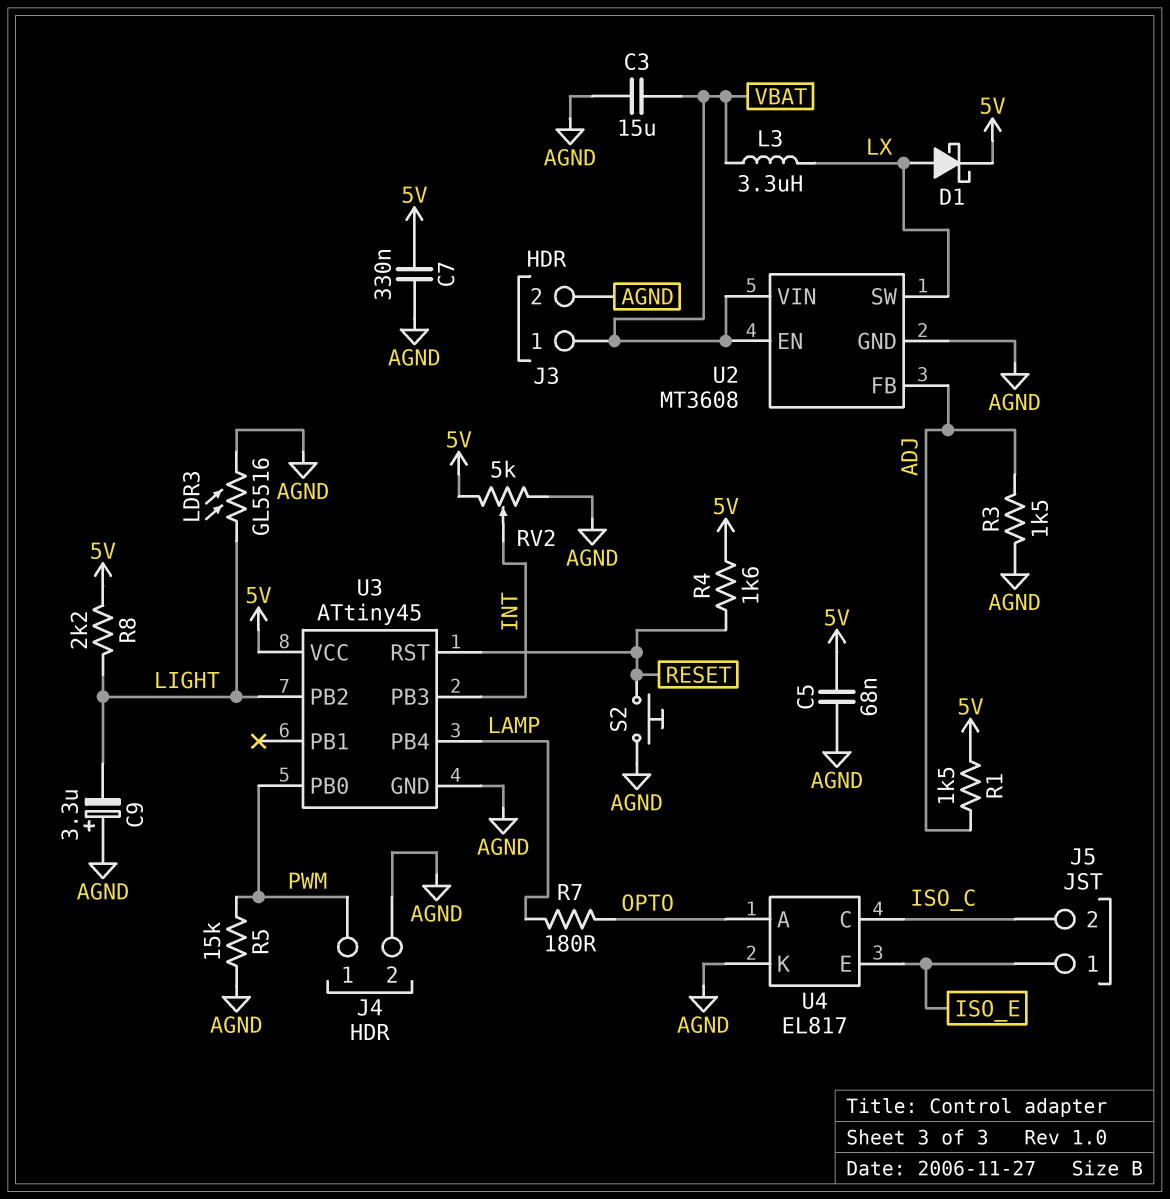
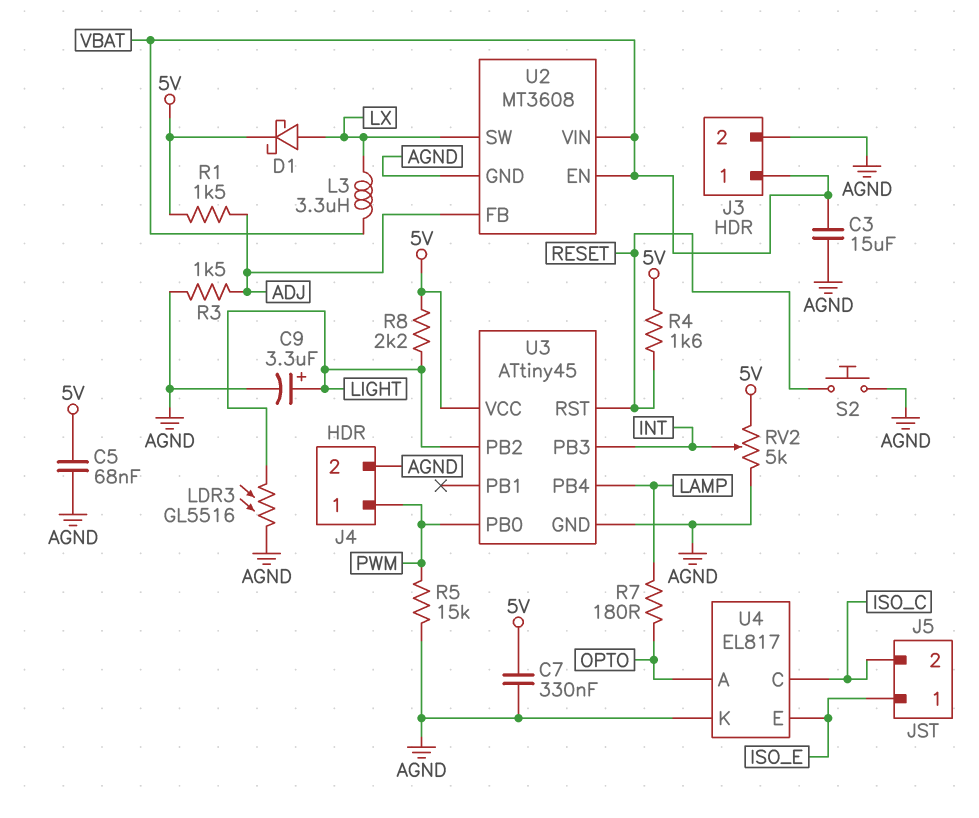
C9: 3.3uF (plus AGND, minus LIGHT) -> 3.3uF (plus LIGHT, minus AGND)

